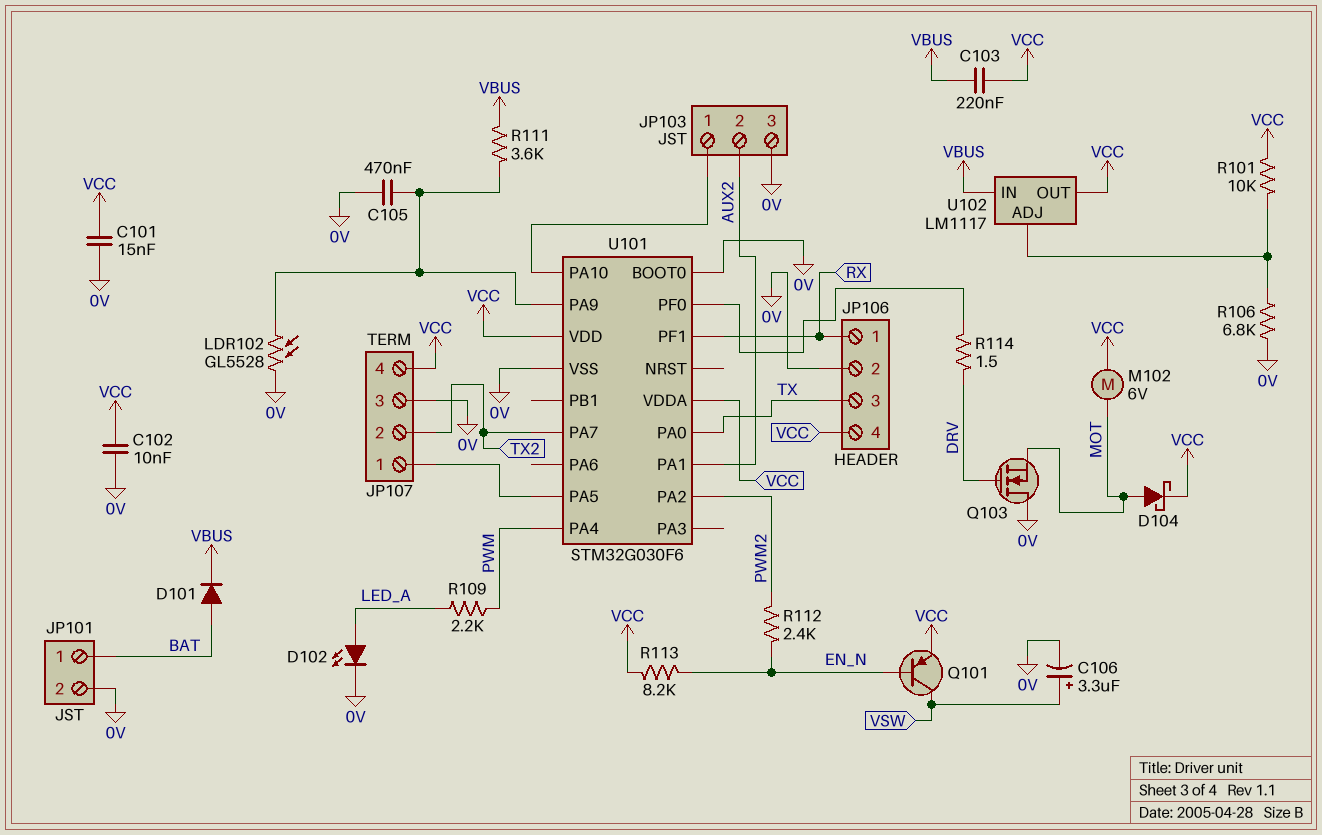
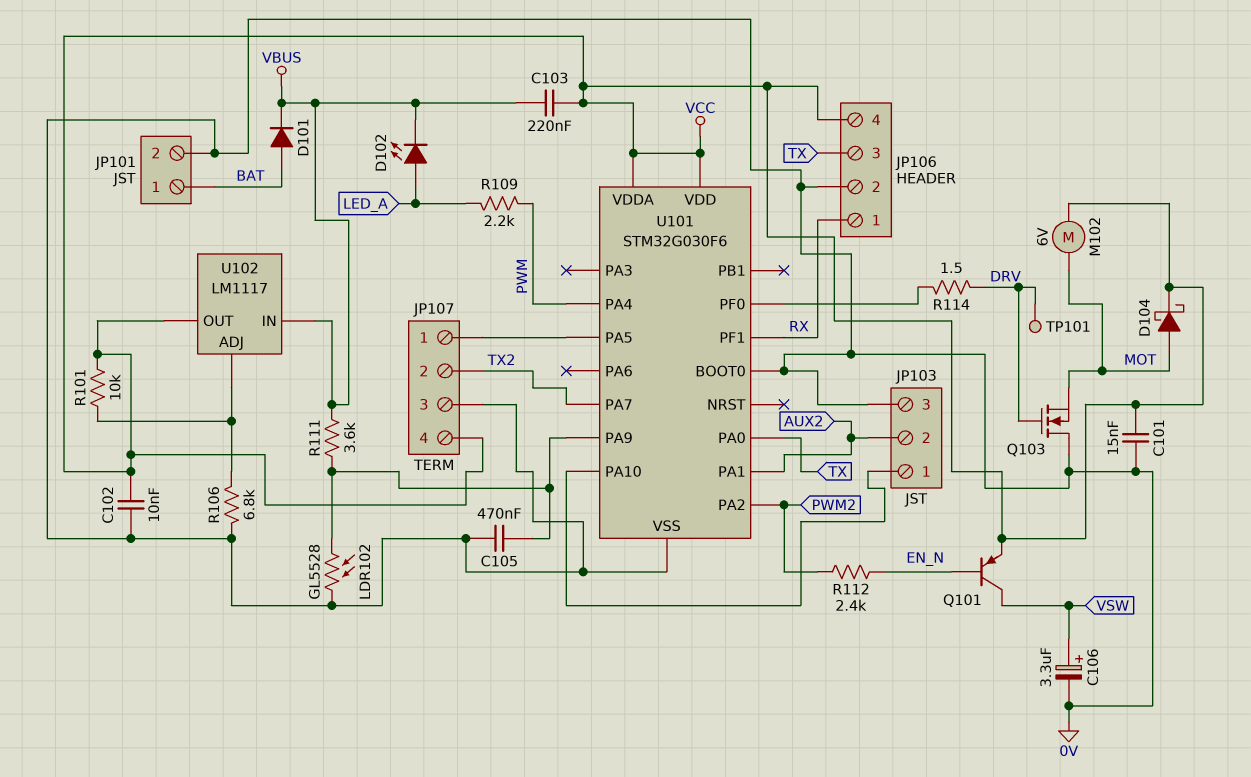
D102: LED (A LED_A, K 0V) -> LED (A LED_A, K VBUS)
R113: 8.2k (EN_N, VCC) -> none
TP101: none -> test point (DRV)

